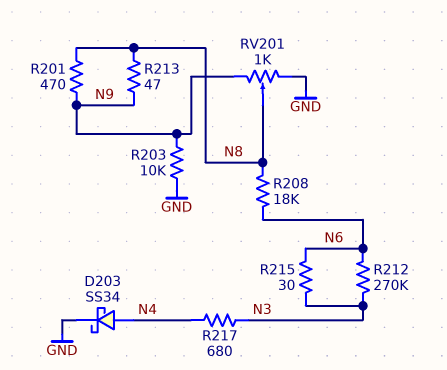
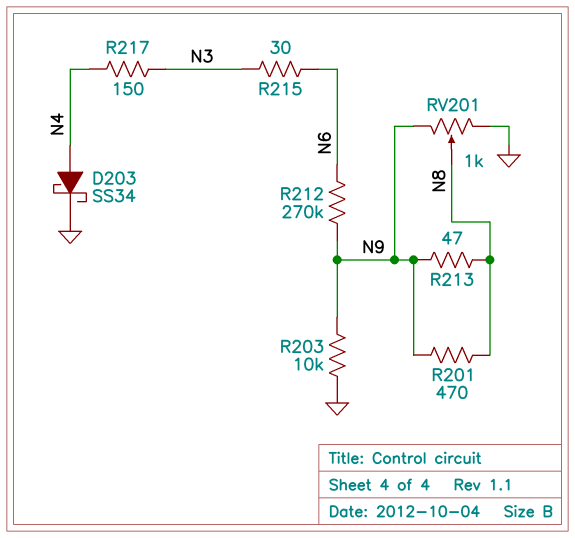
R208: 18k (N6, N8) -> none
R212: 270k (N3, N6) -> 270k (N6, N9)
R217: 680 (N3, N4) -> 150 (N3, N4)

